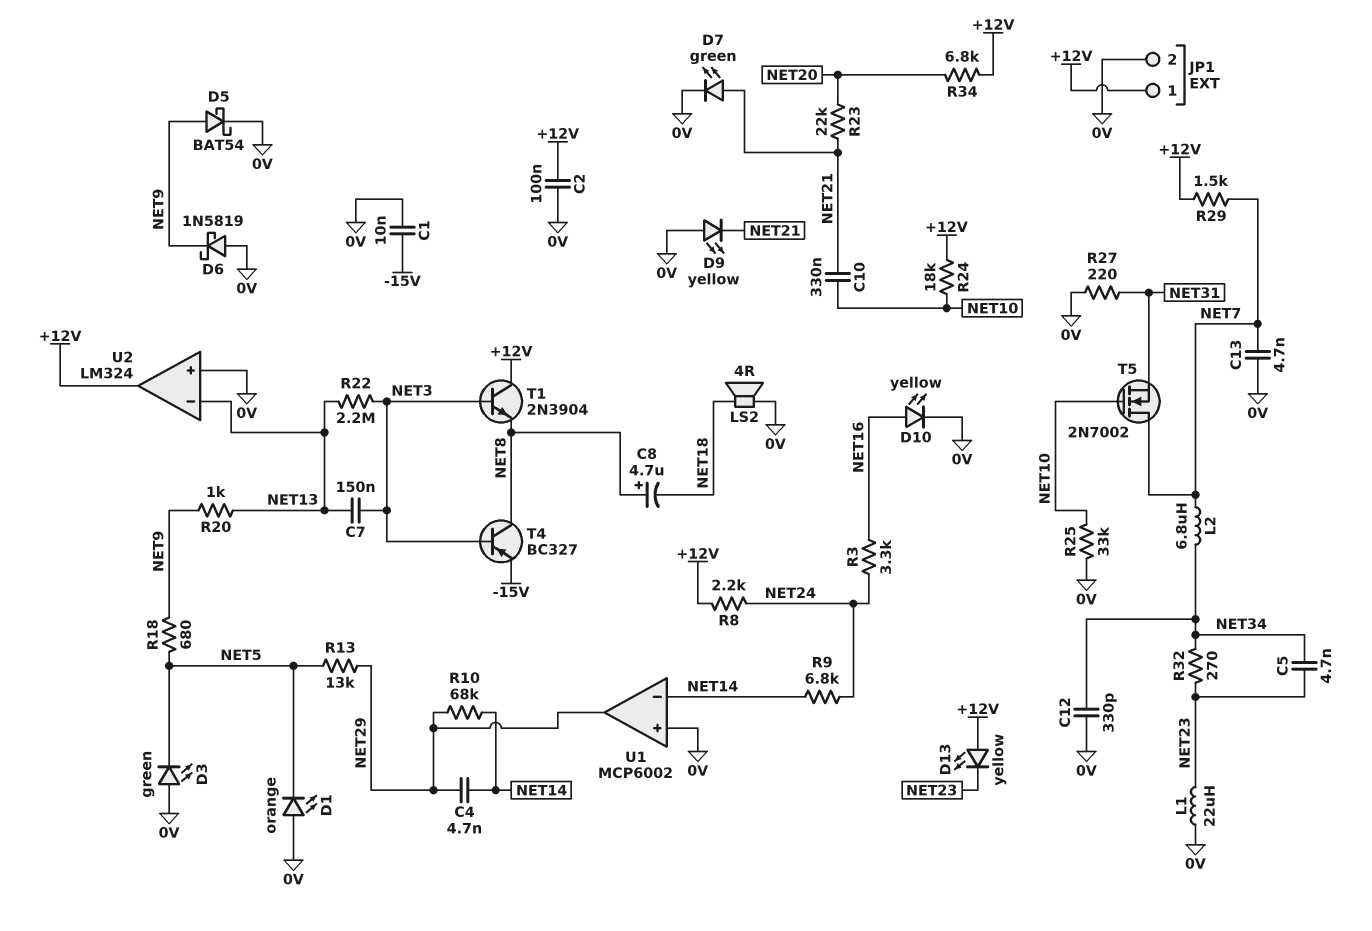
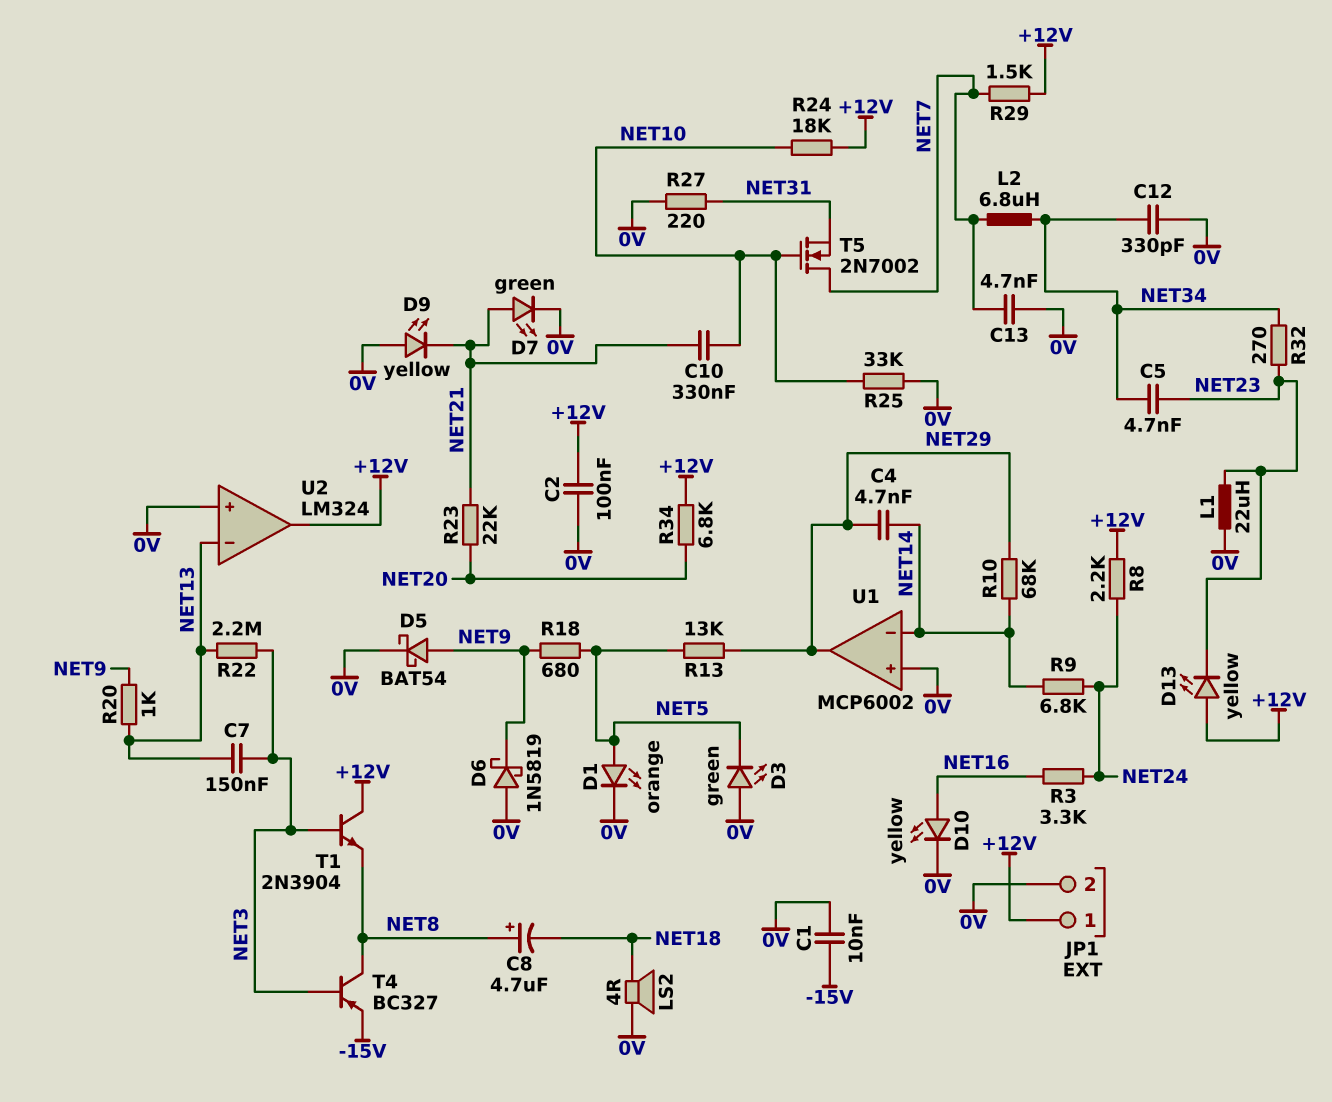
D1: LED orange (A 0V, K NET5) -> LED orange (A NET5, K 0V)

